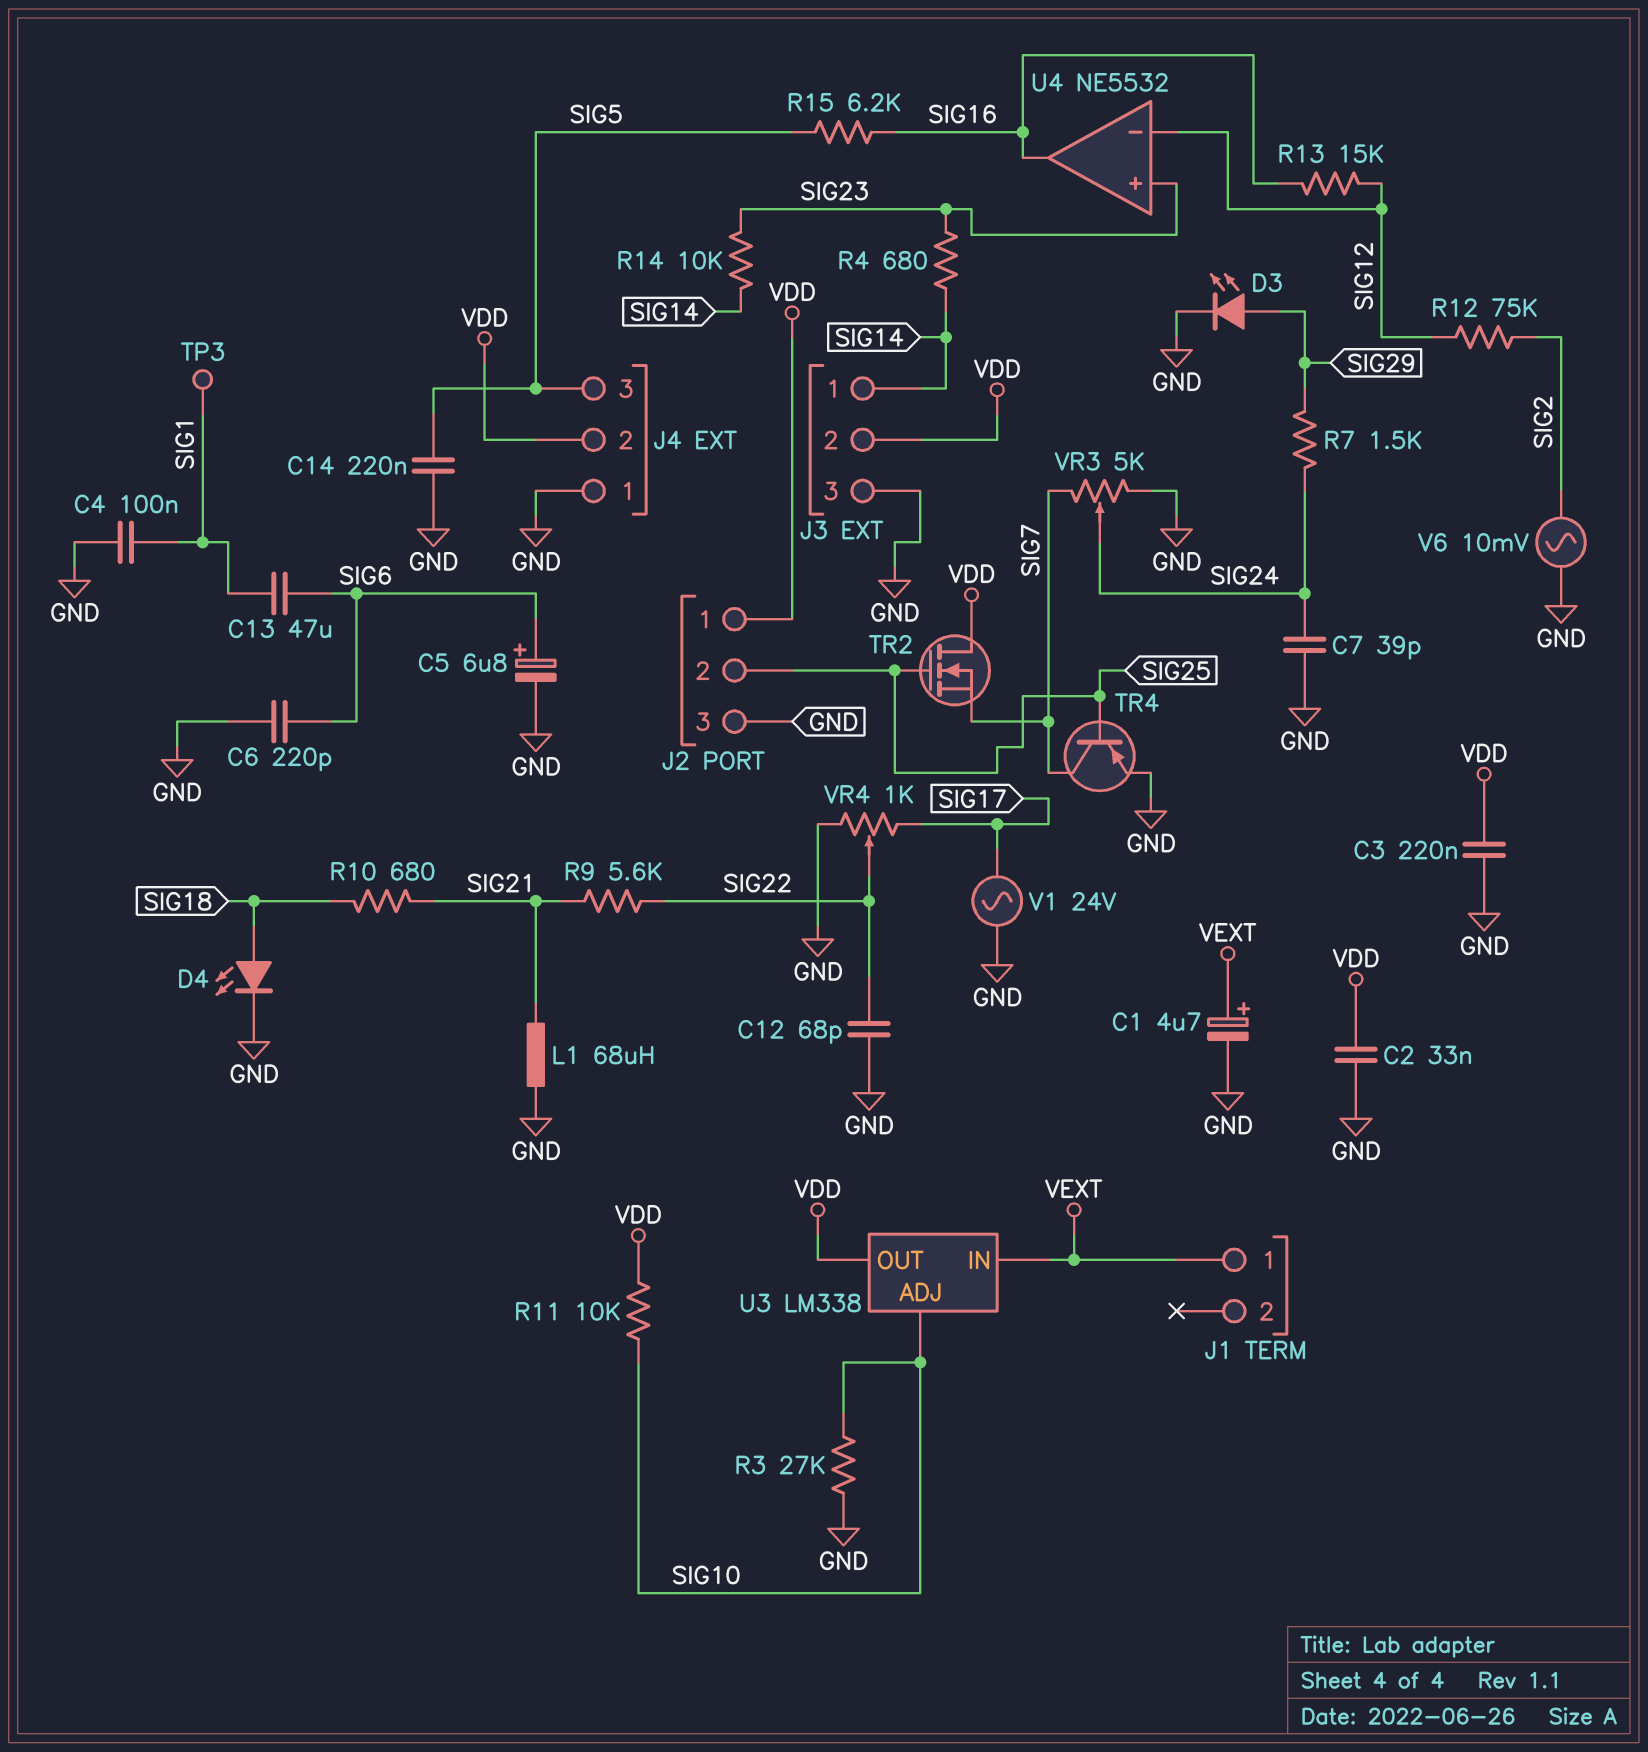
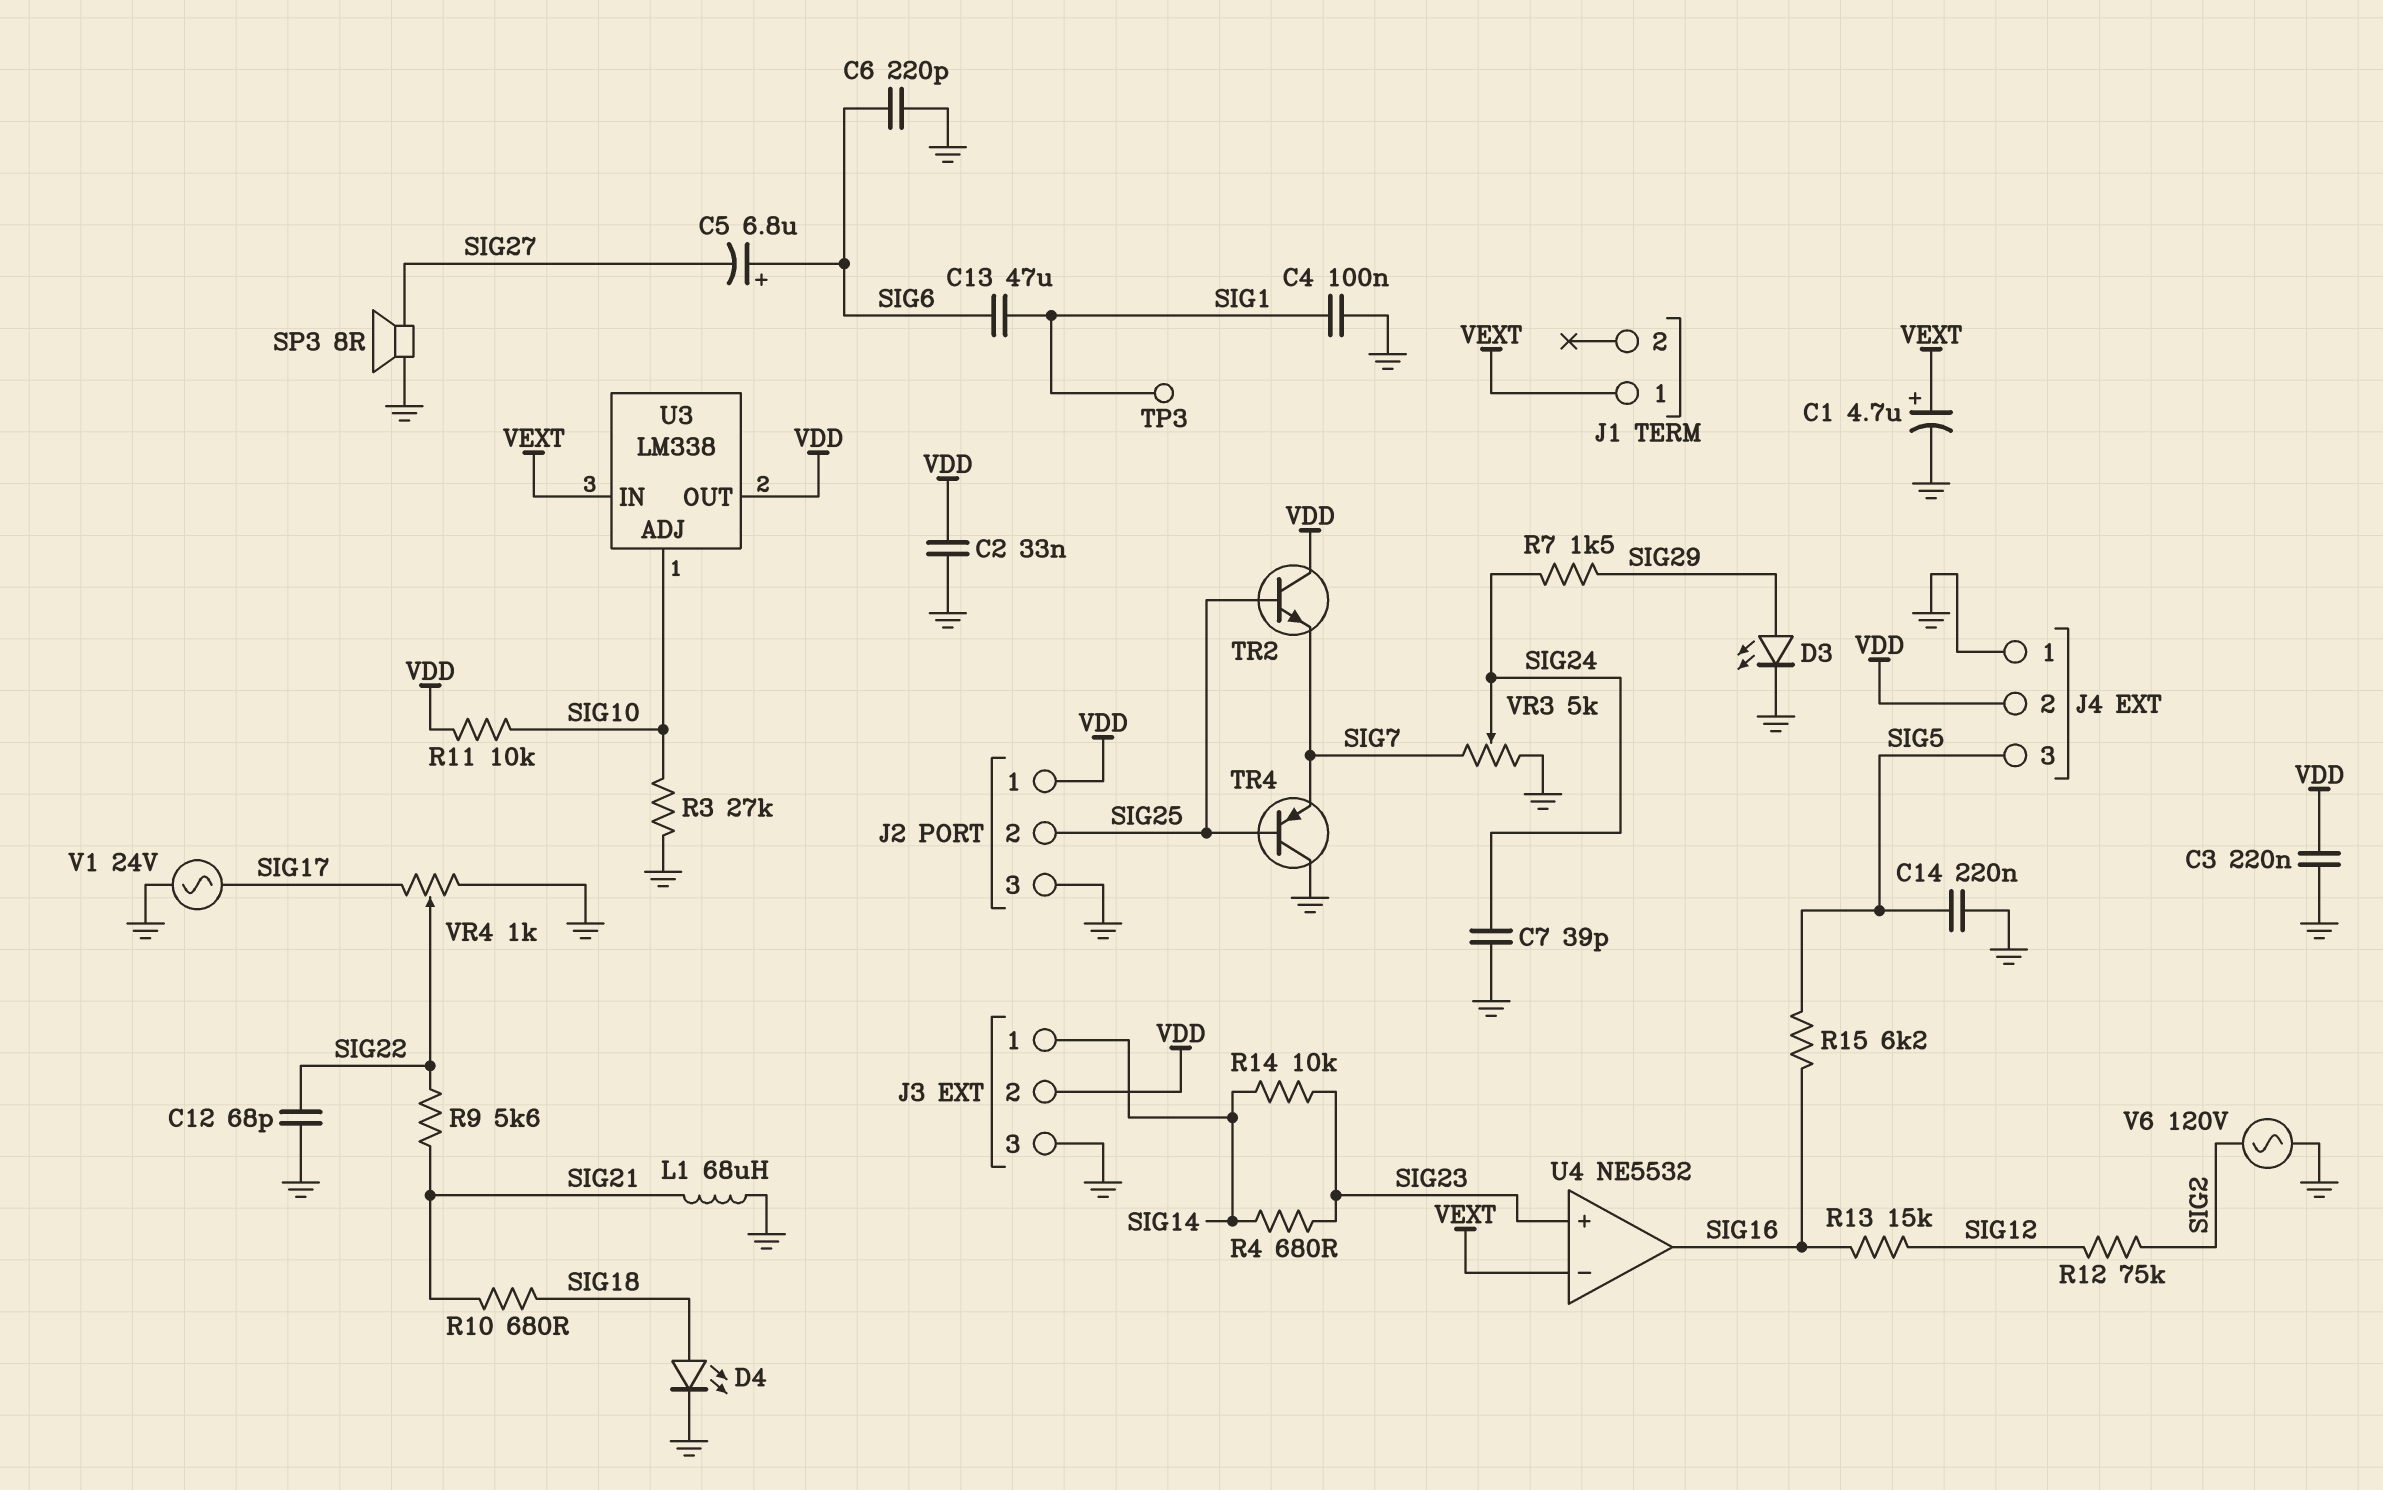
C5: 6.8uF (plus SIG6, minus GND) -> 6.8uF (plus SIG6, minus SIG27)
SP3: none -> speaker 8R (GND, SIG27)
TR2: NMOS (G SIG25, D VDD, S SIG7) -> NPN (B SIG25, C VDD, E SIG7)
TR4: PNP (B SIG25, C SIG7, E GND) -> PNP (B SIG25, C GND, E SIG7)
U4 pin in-: SIG12 -> VEXT
V6: AC 10mV (GND, SIG2) -> AC 120V (GND, SIG2)

